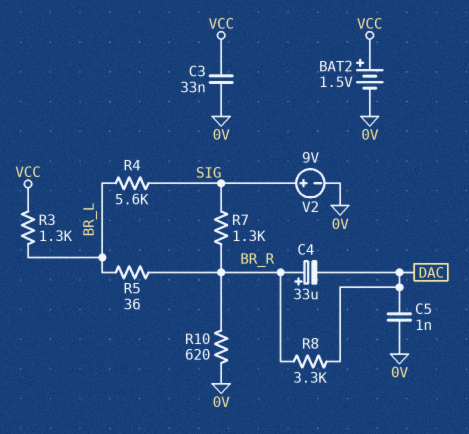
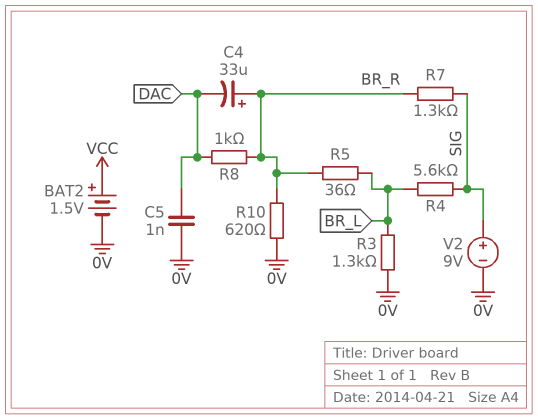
C3: 33nF (0V, VCC) -> none
R3: 1.3k (BR_L, VCC) -> 1.3k (0V, BR_L)
R8: 3.3k (BR_R, DAC) -> 1k (BR_R, DAC)

